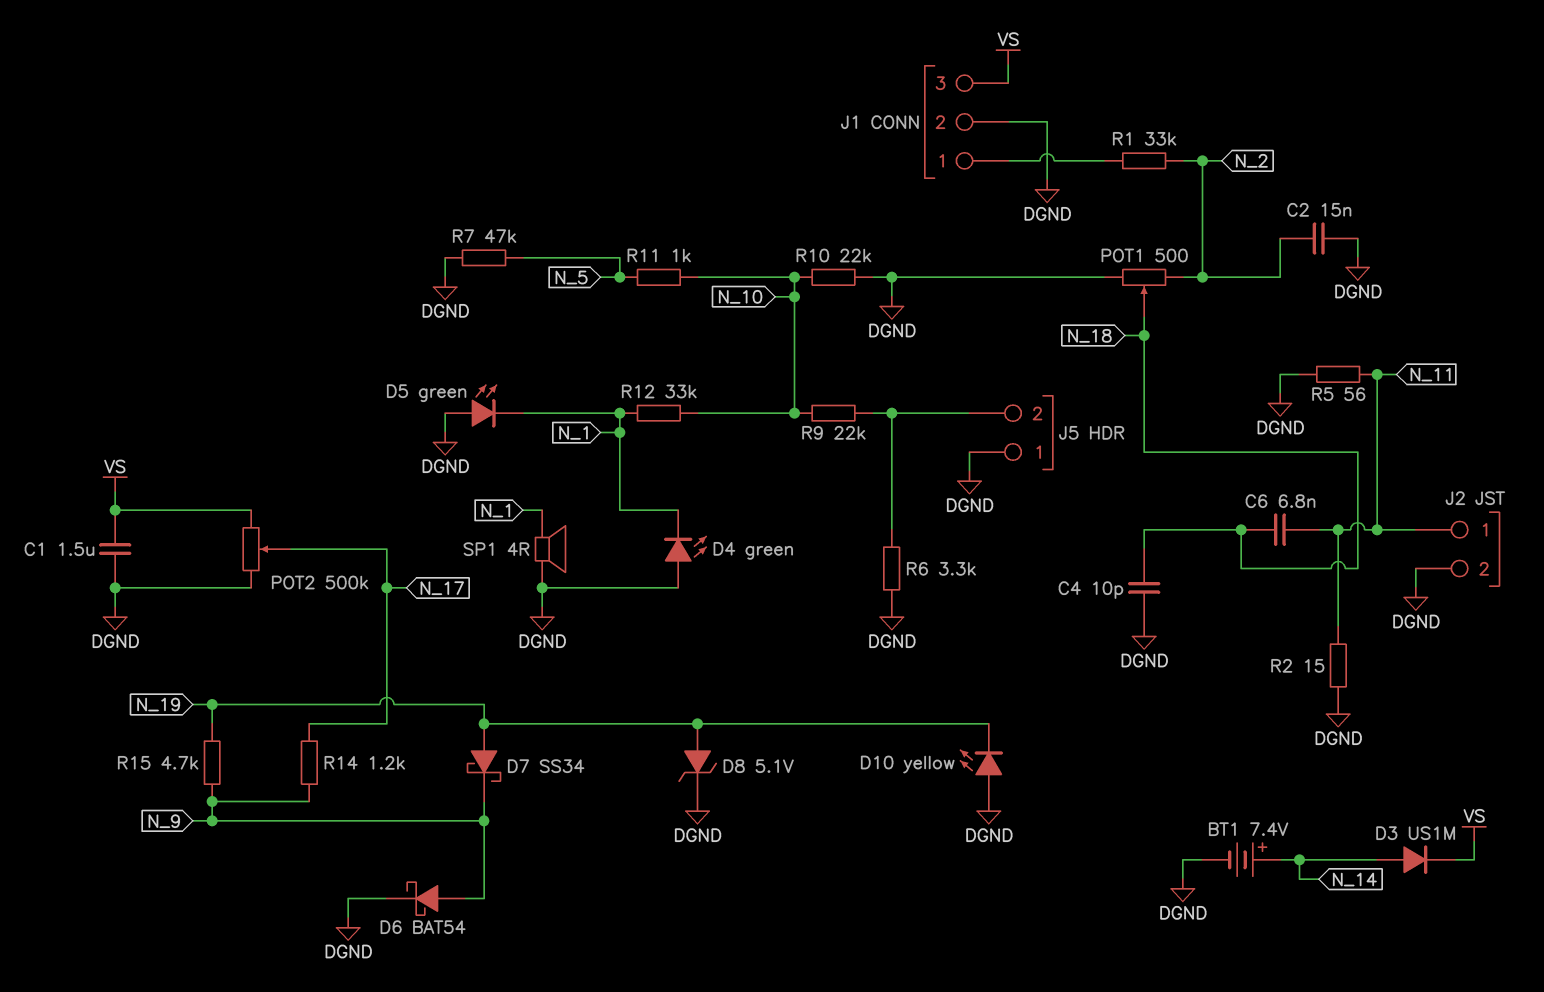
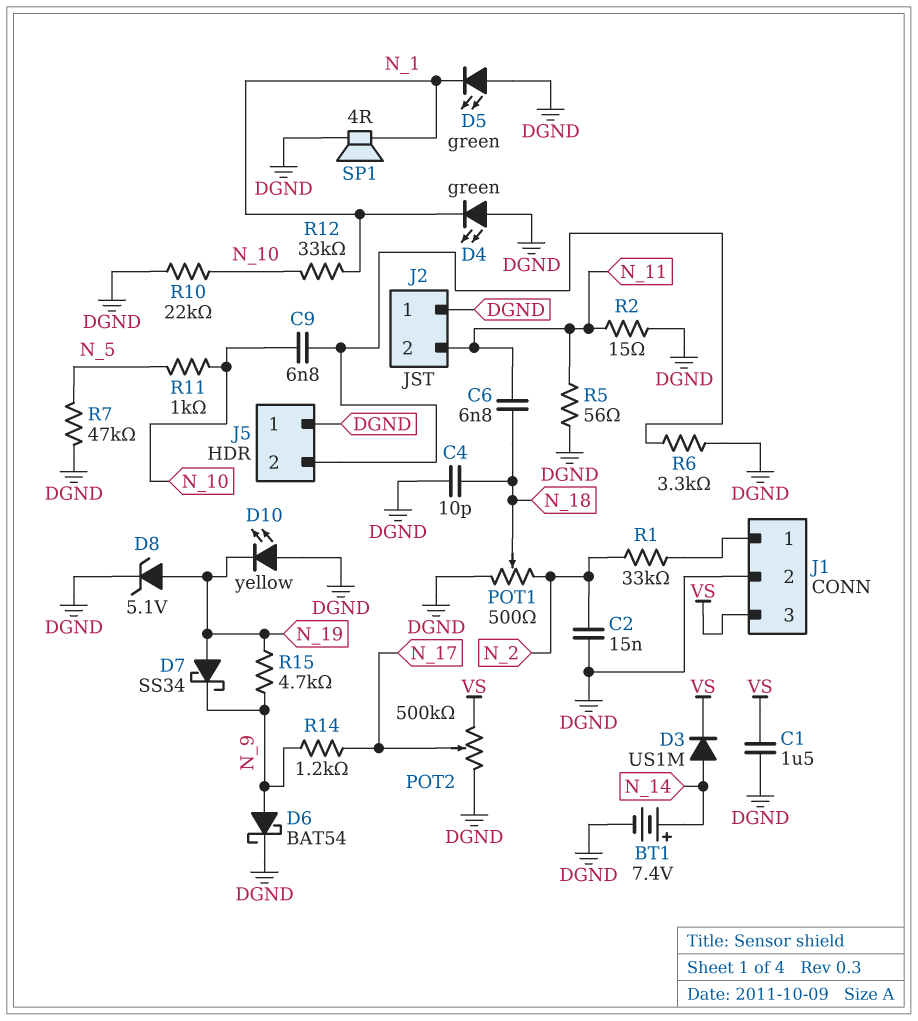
C9: none -> 6.8nF (J5/2, N_10)
J2 pin 1: N_11 -> DGND
J2 pin 2: DGND -> N_11
R9: 22k (J5/2, N_10) -> none

